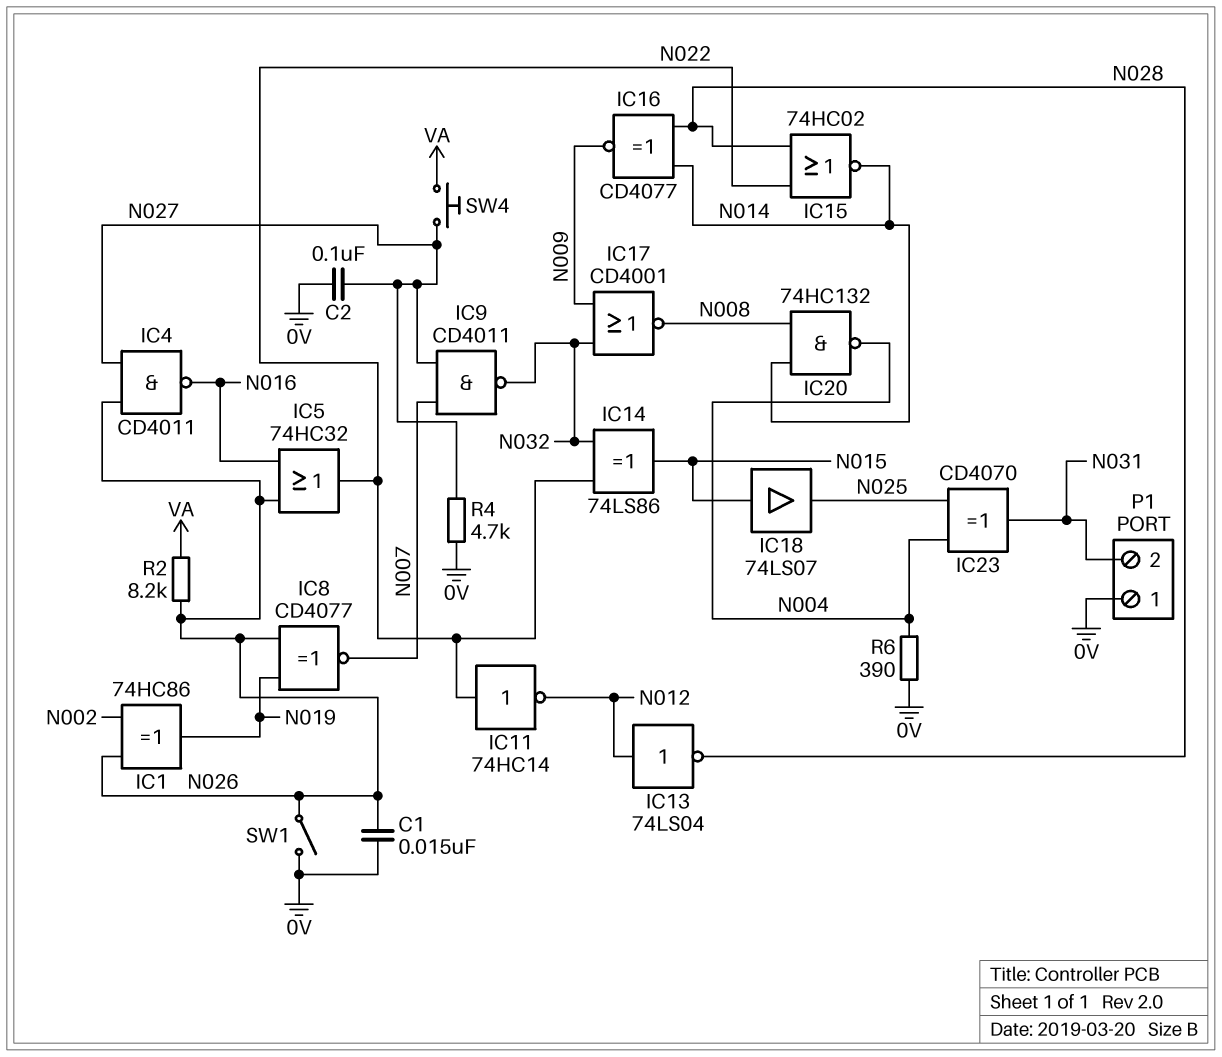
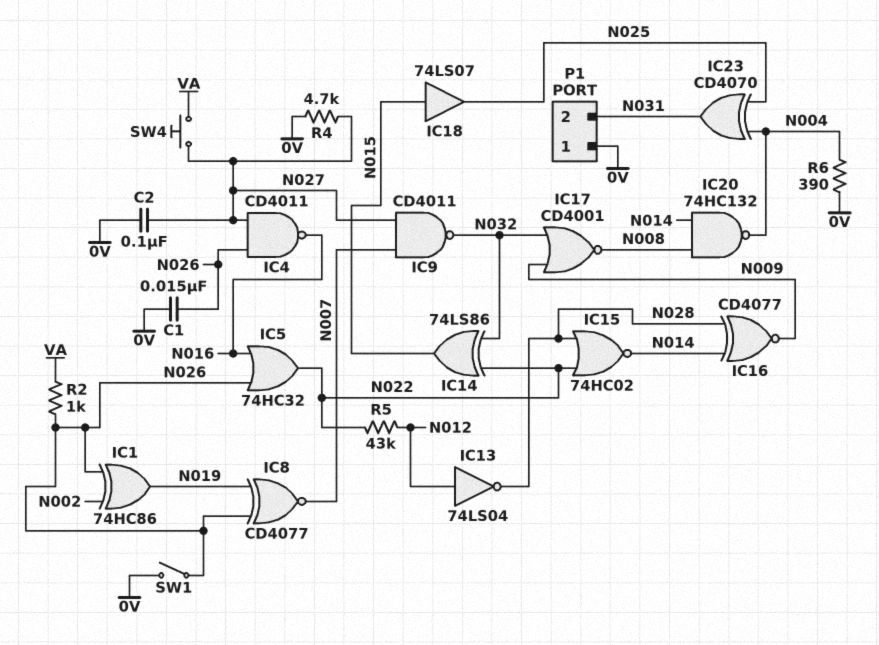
IC11: NOT 74HC14 (in N022, out N012) -> none
R2: 8.2k (N026, VA) -> 1k (N026, VA)
R5: none -> 43k (N012, N022)

